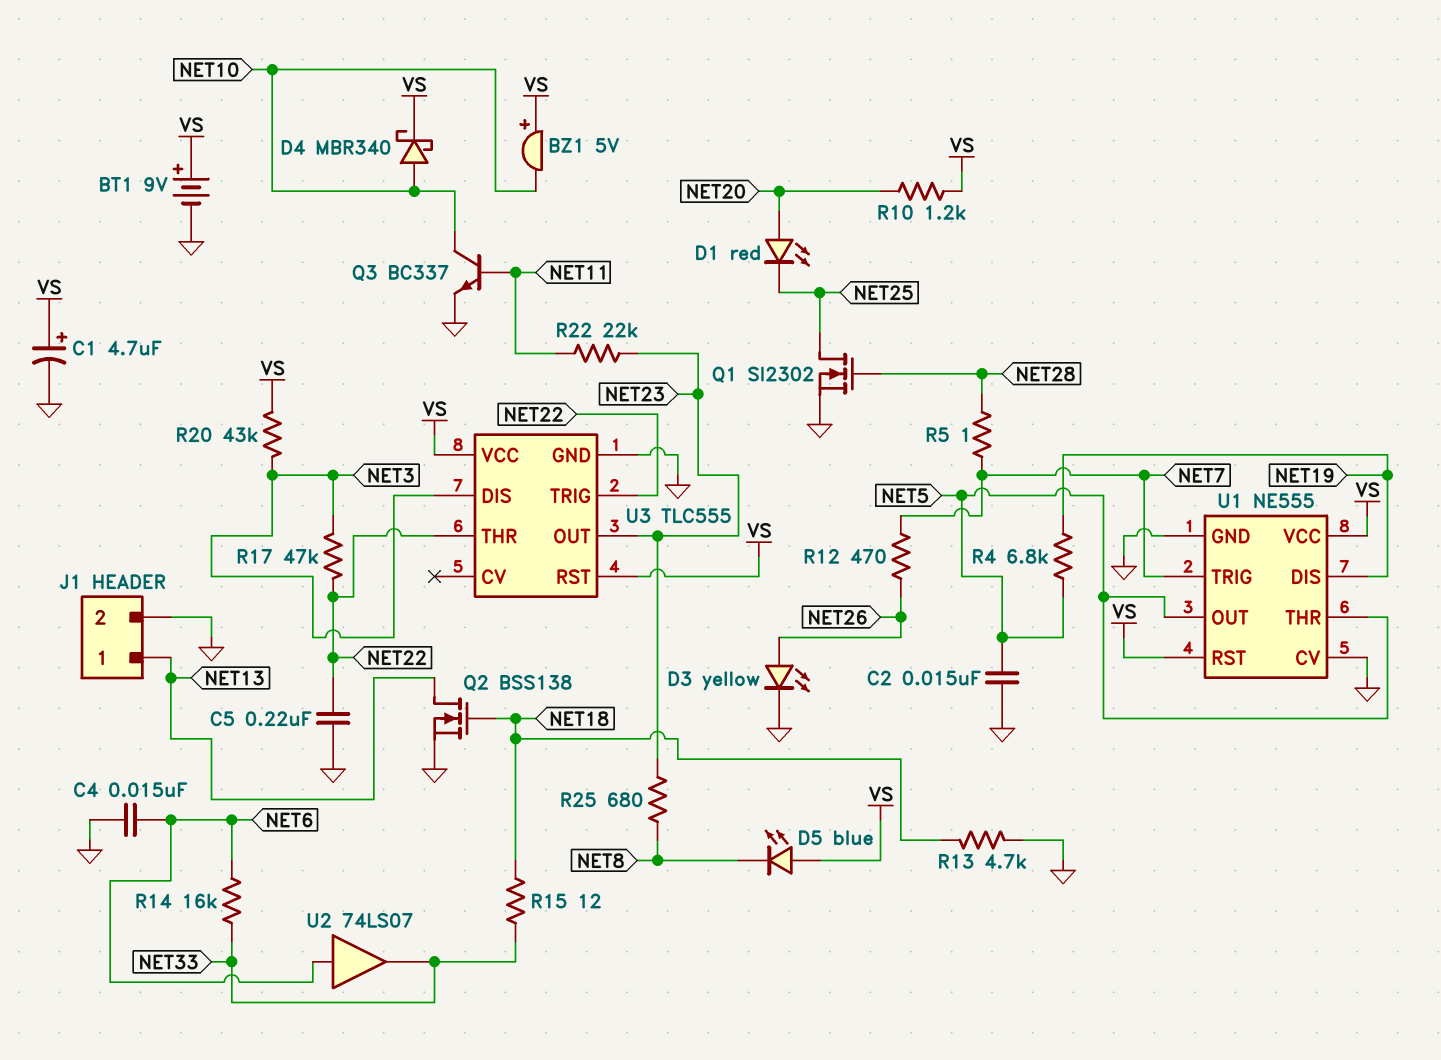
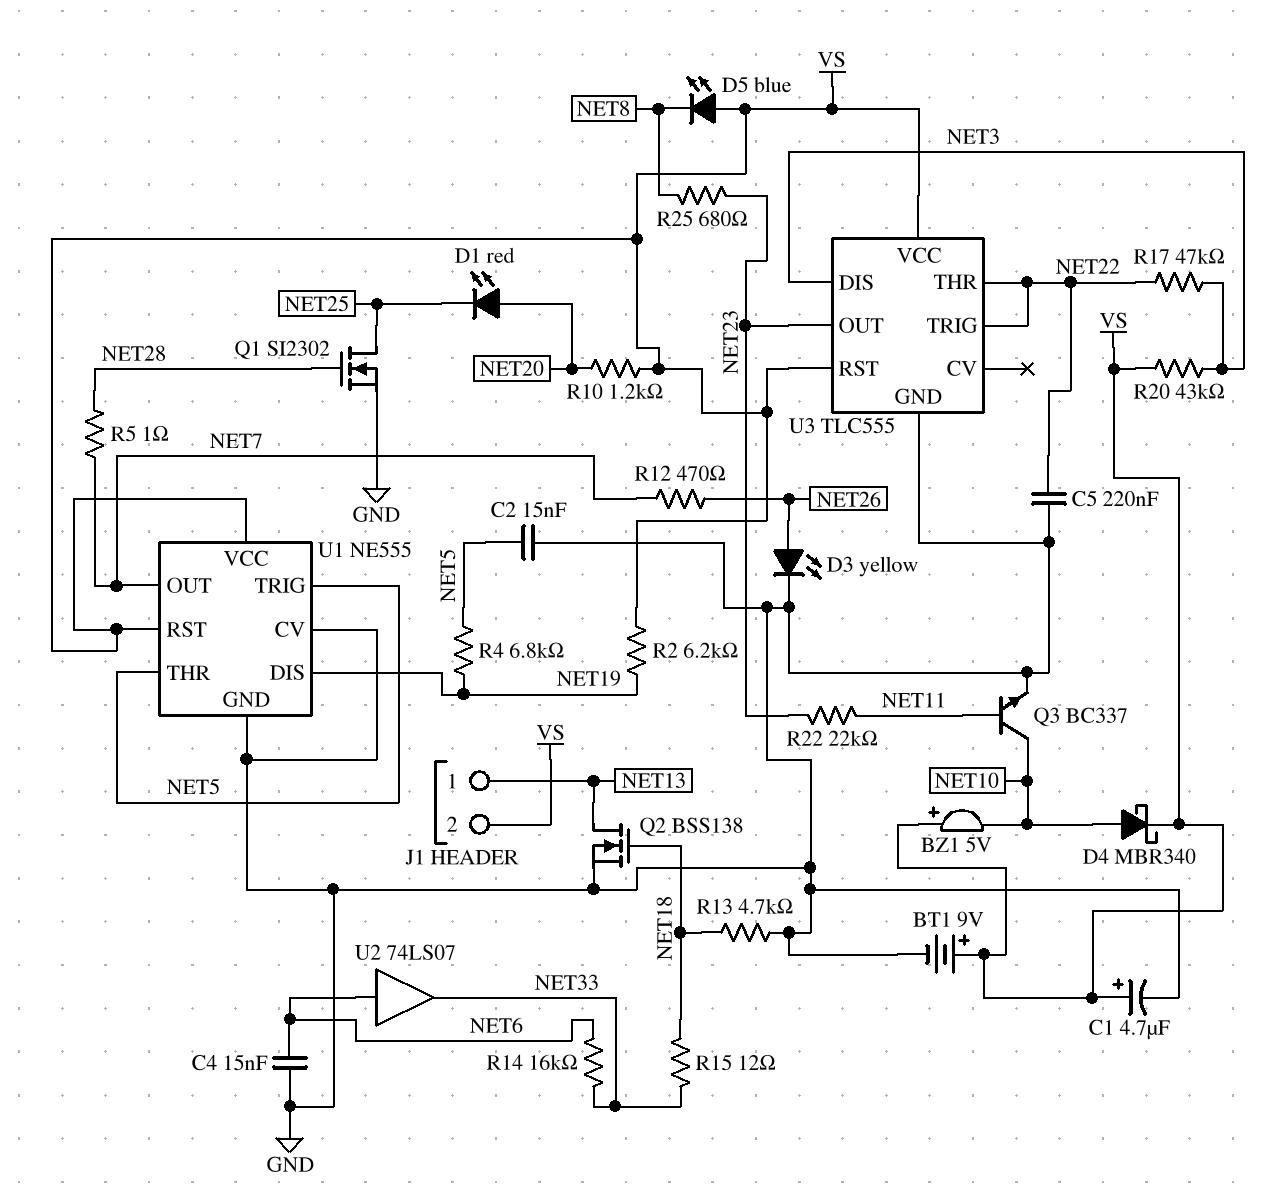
J1 pin 2: GND -> VS
R2: none -> 6.2k (NET19, VS)
U1 pin OUT: NET5 -> NET7
U1 pin TRIG: NET7 -> NET5

